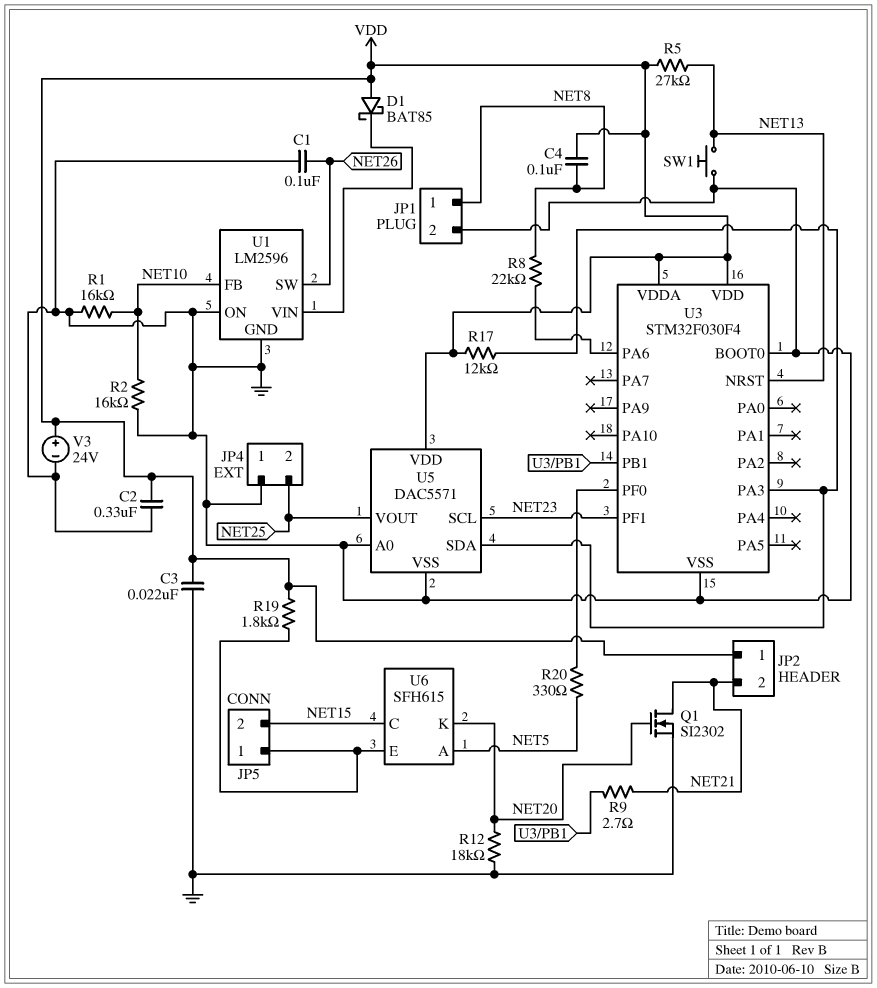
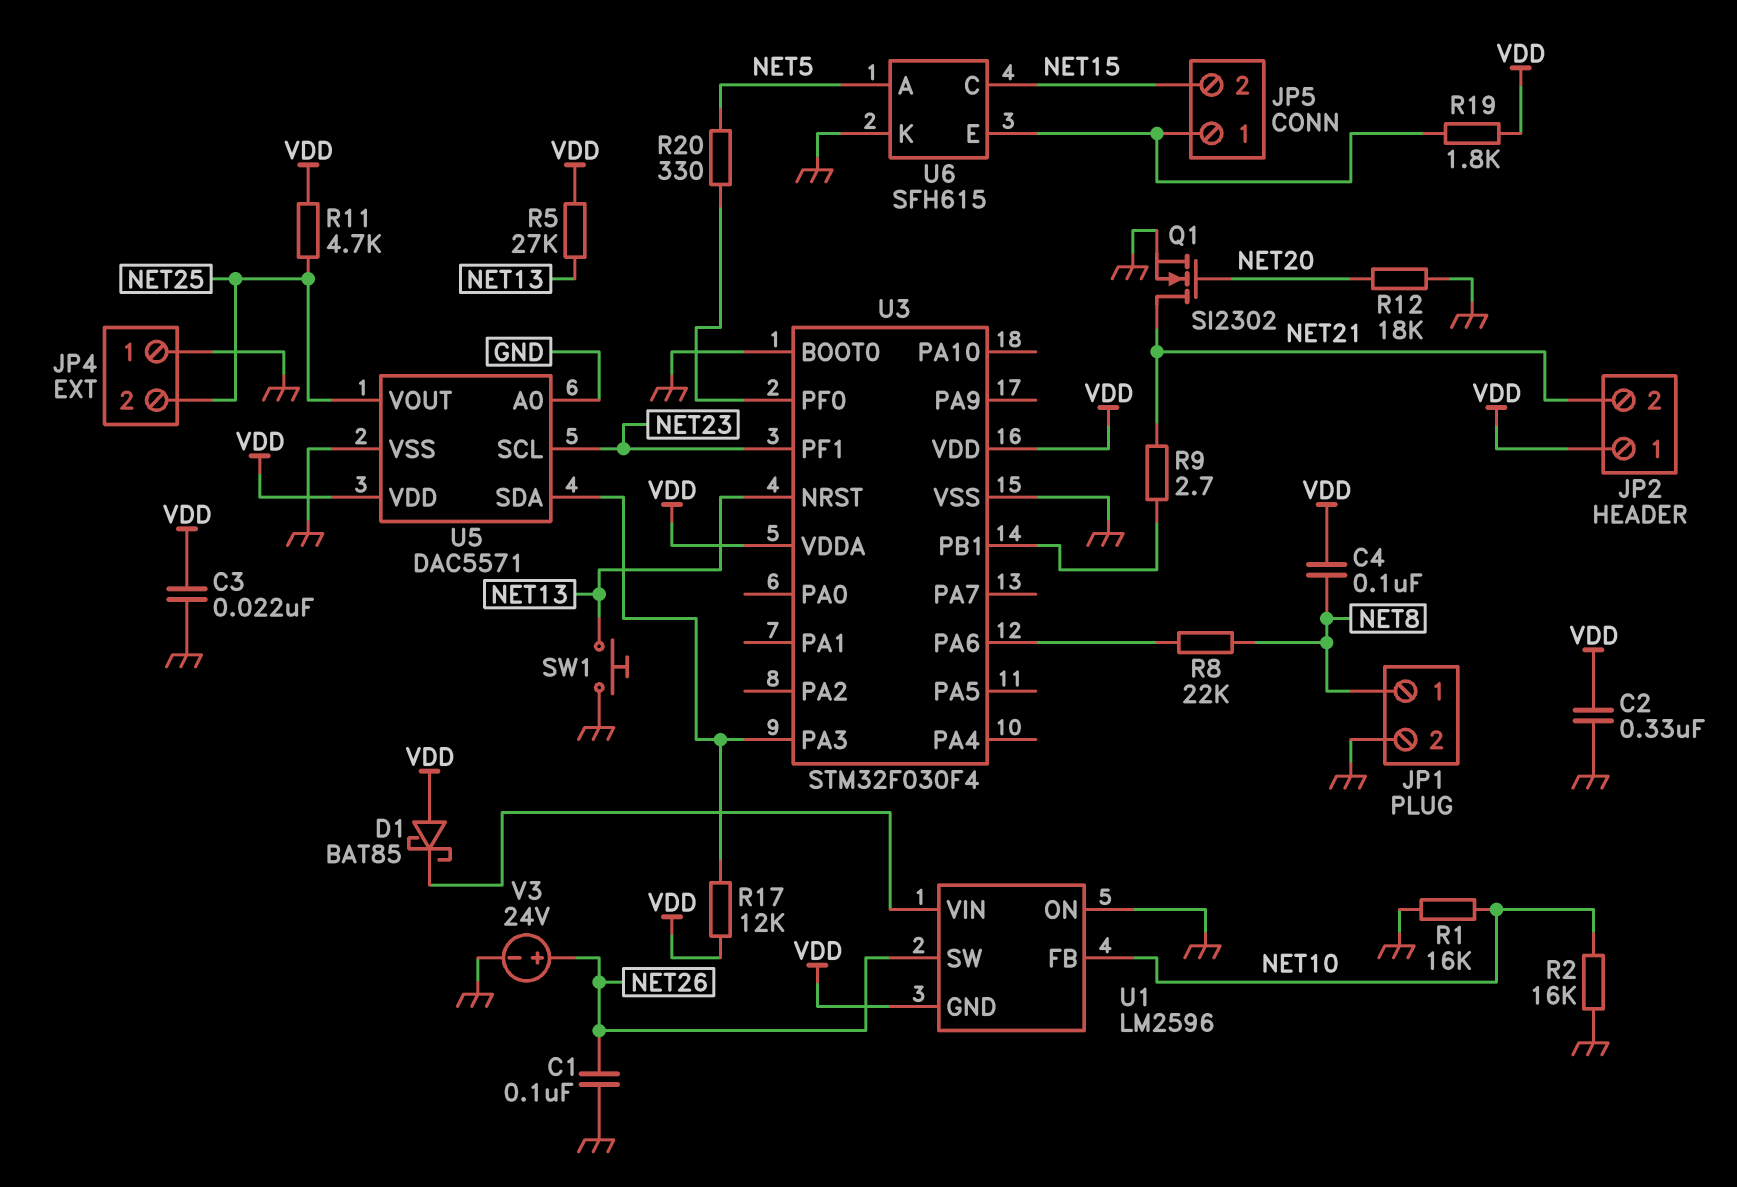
R11: none -> 4.7k (NET25, VDD)
U1 pin GND: GND -> VDD
U6 pin K: NET20 -> GND
V3: 24V (plus VDD, minus GND) -> 24V (plus NET26, minus GND)

